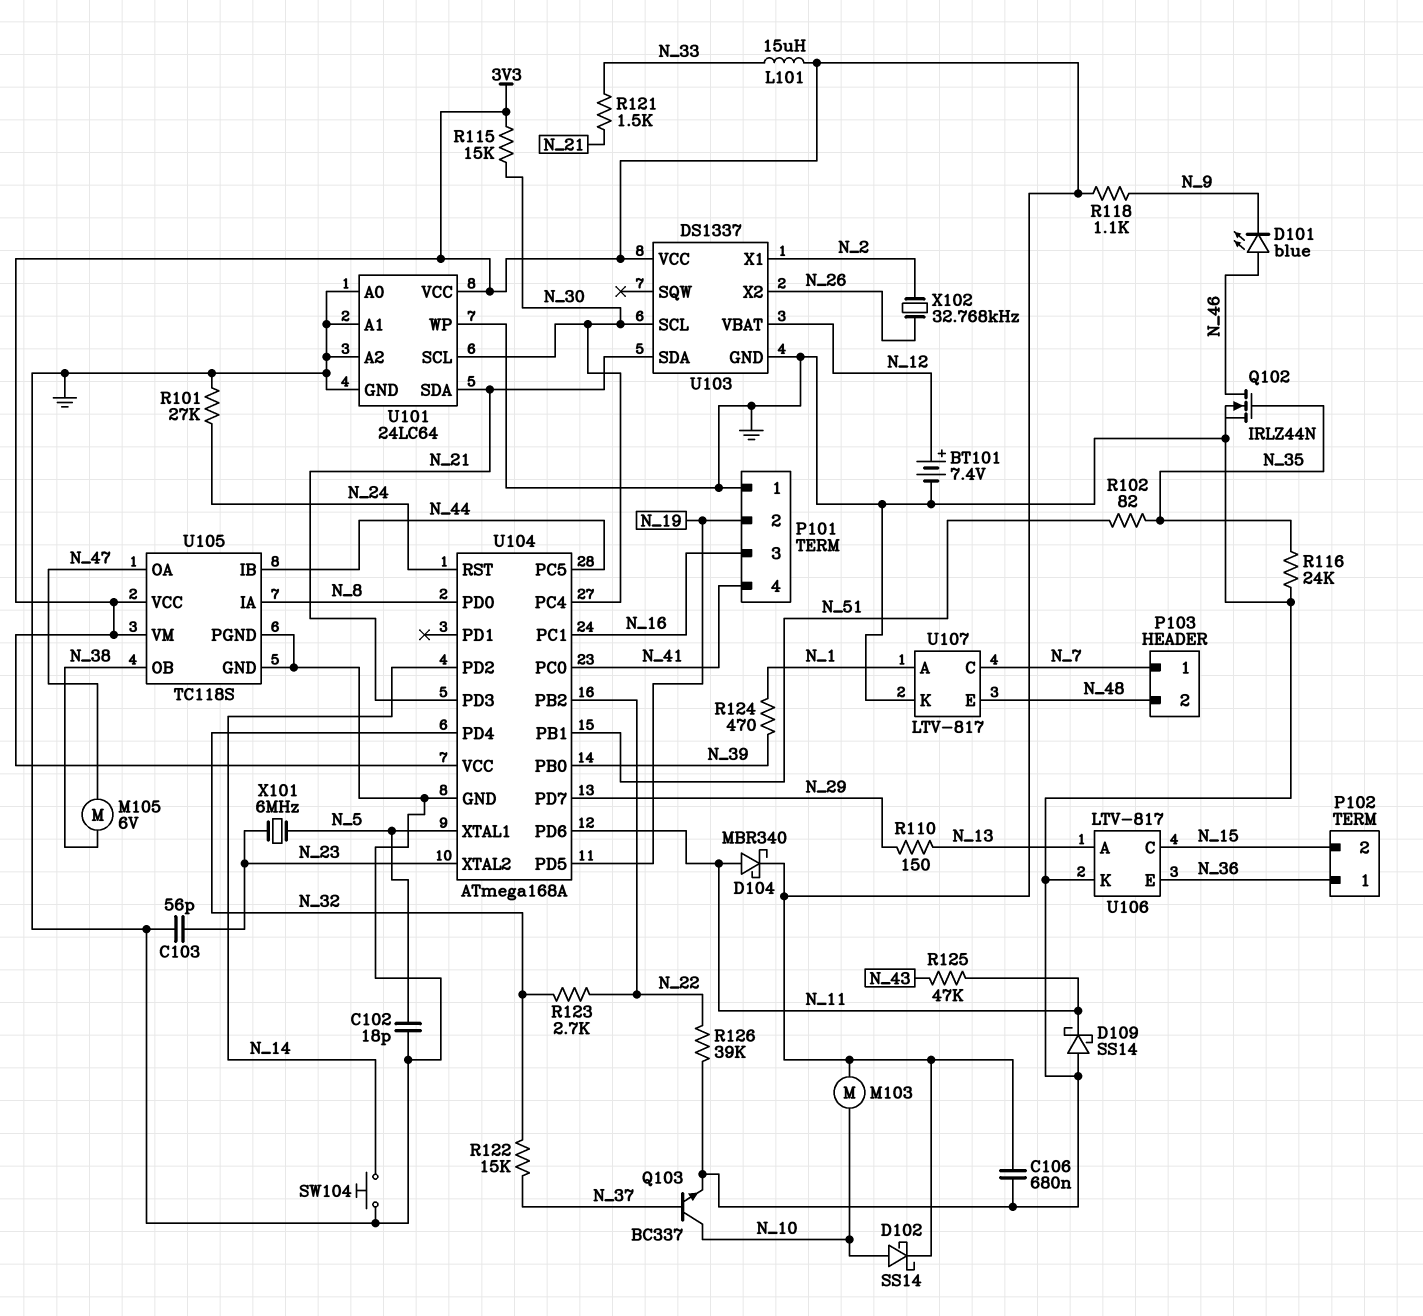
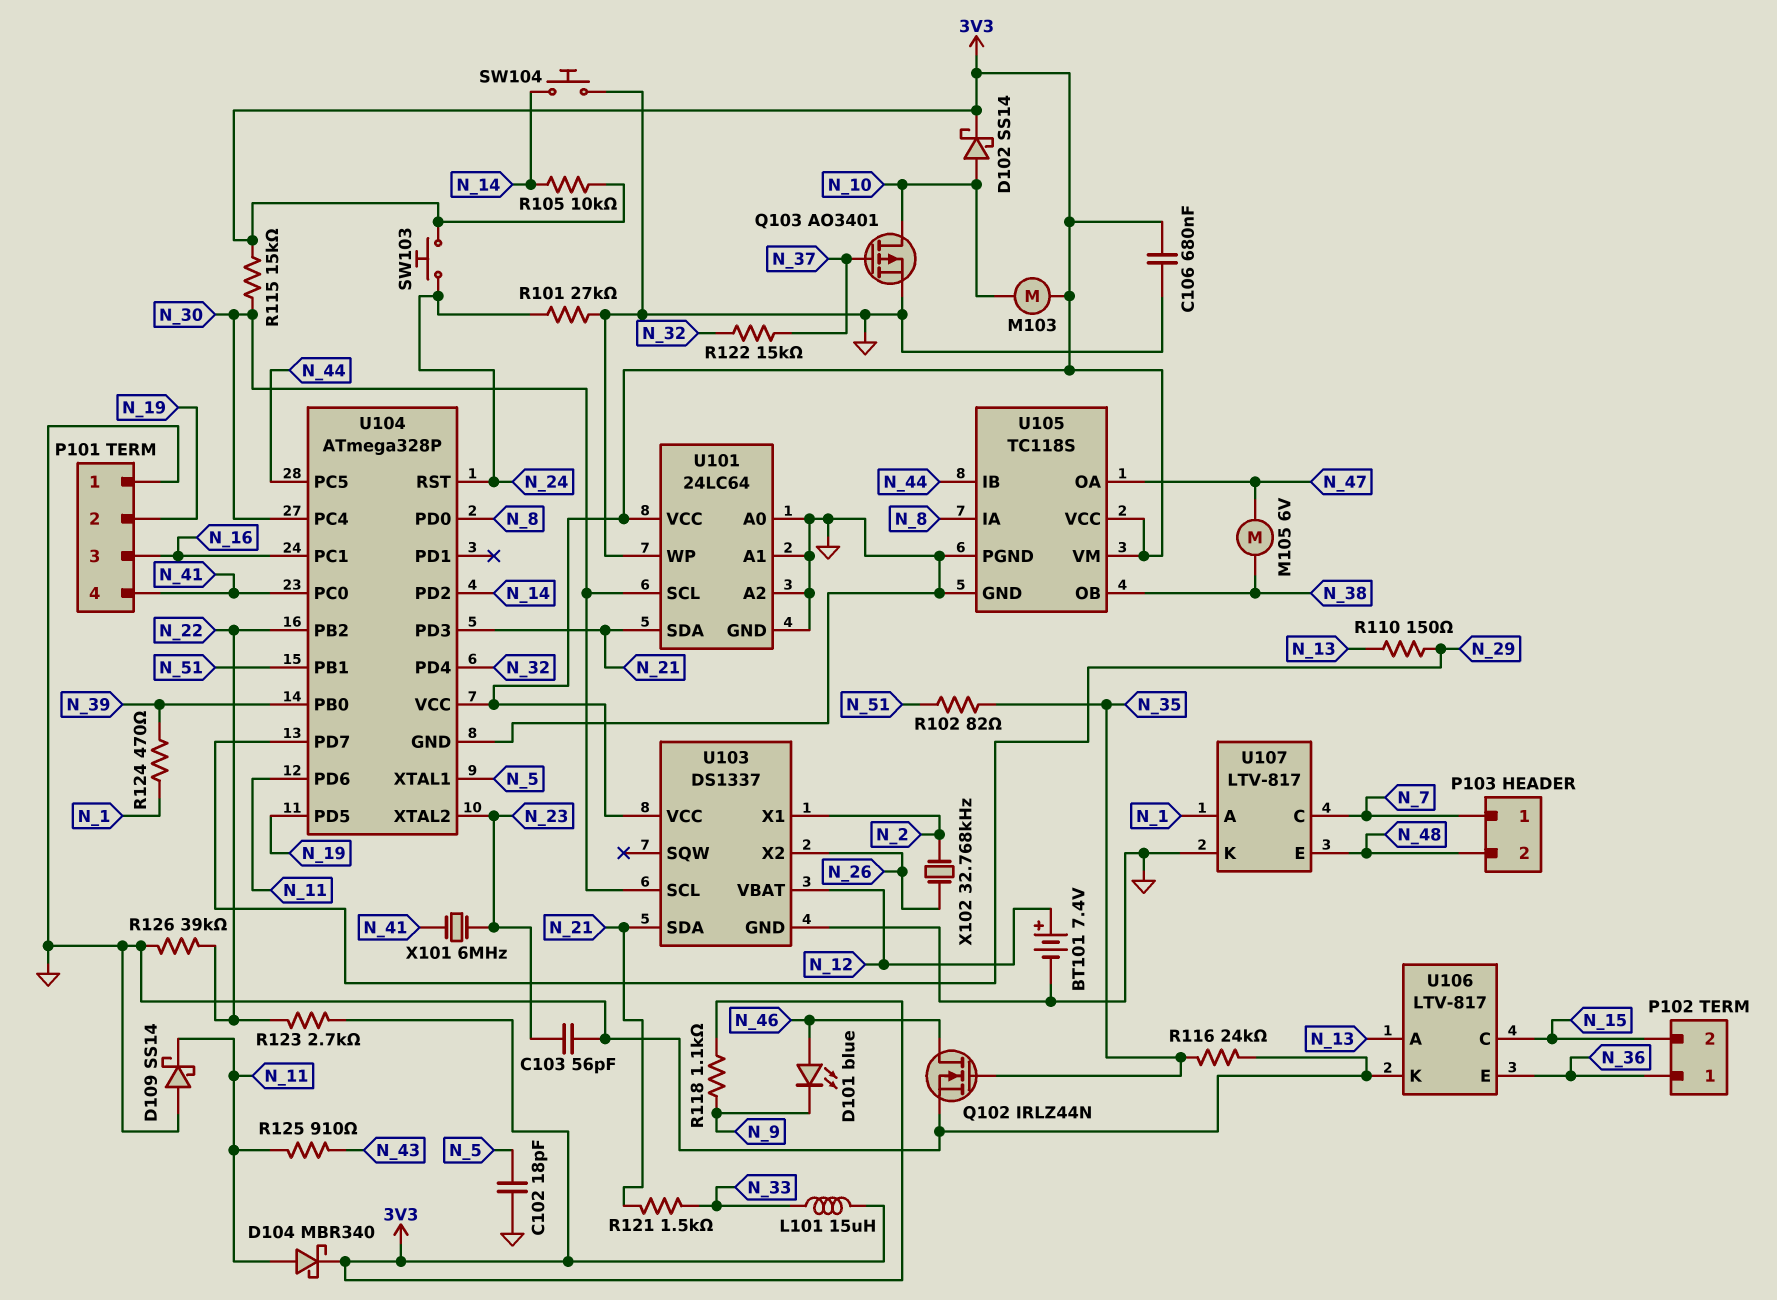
Q103: NPN BC337 (B N_37, C N_10, E GND) -> PMOS AO3401 (G N_37, D N_10, S GND)
R105: none -> 10k (3V3, N_14)
R123: 2.7k (N_22, N_32) -> 2.7k (3V3, N_22)
R125: 47k (N_11, N_43) -> 910 (N_11, N_43)
SW103: none -> button (3V3, N_24)
U104: ATmega168A -> ATmega328P
X101: 6MHz (N_5, N_23) -> 6MHz (N_23, N_41)

